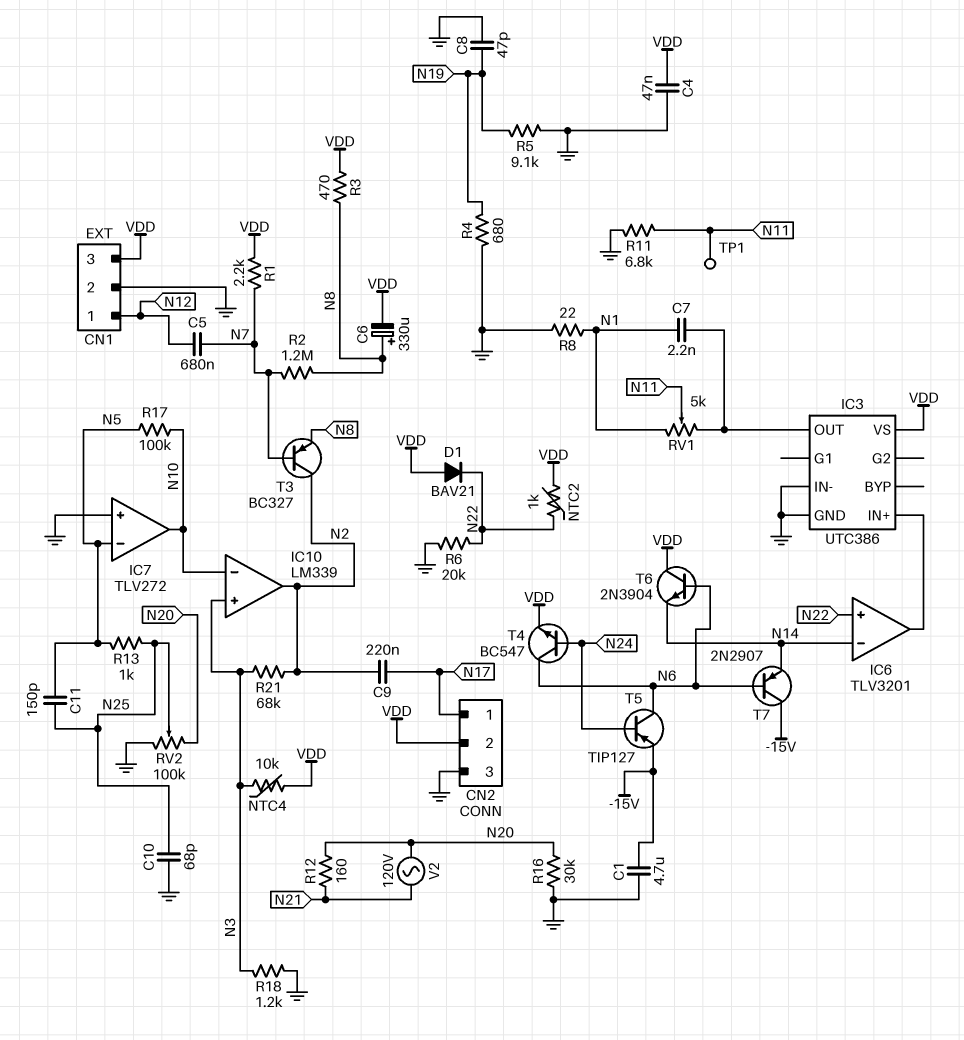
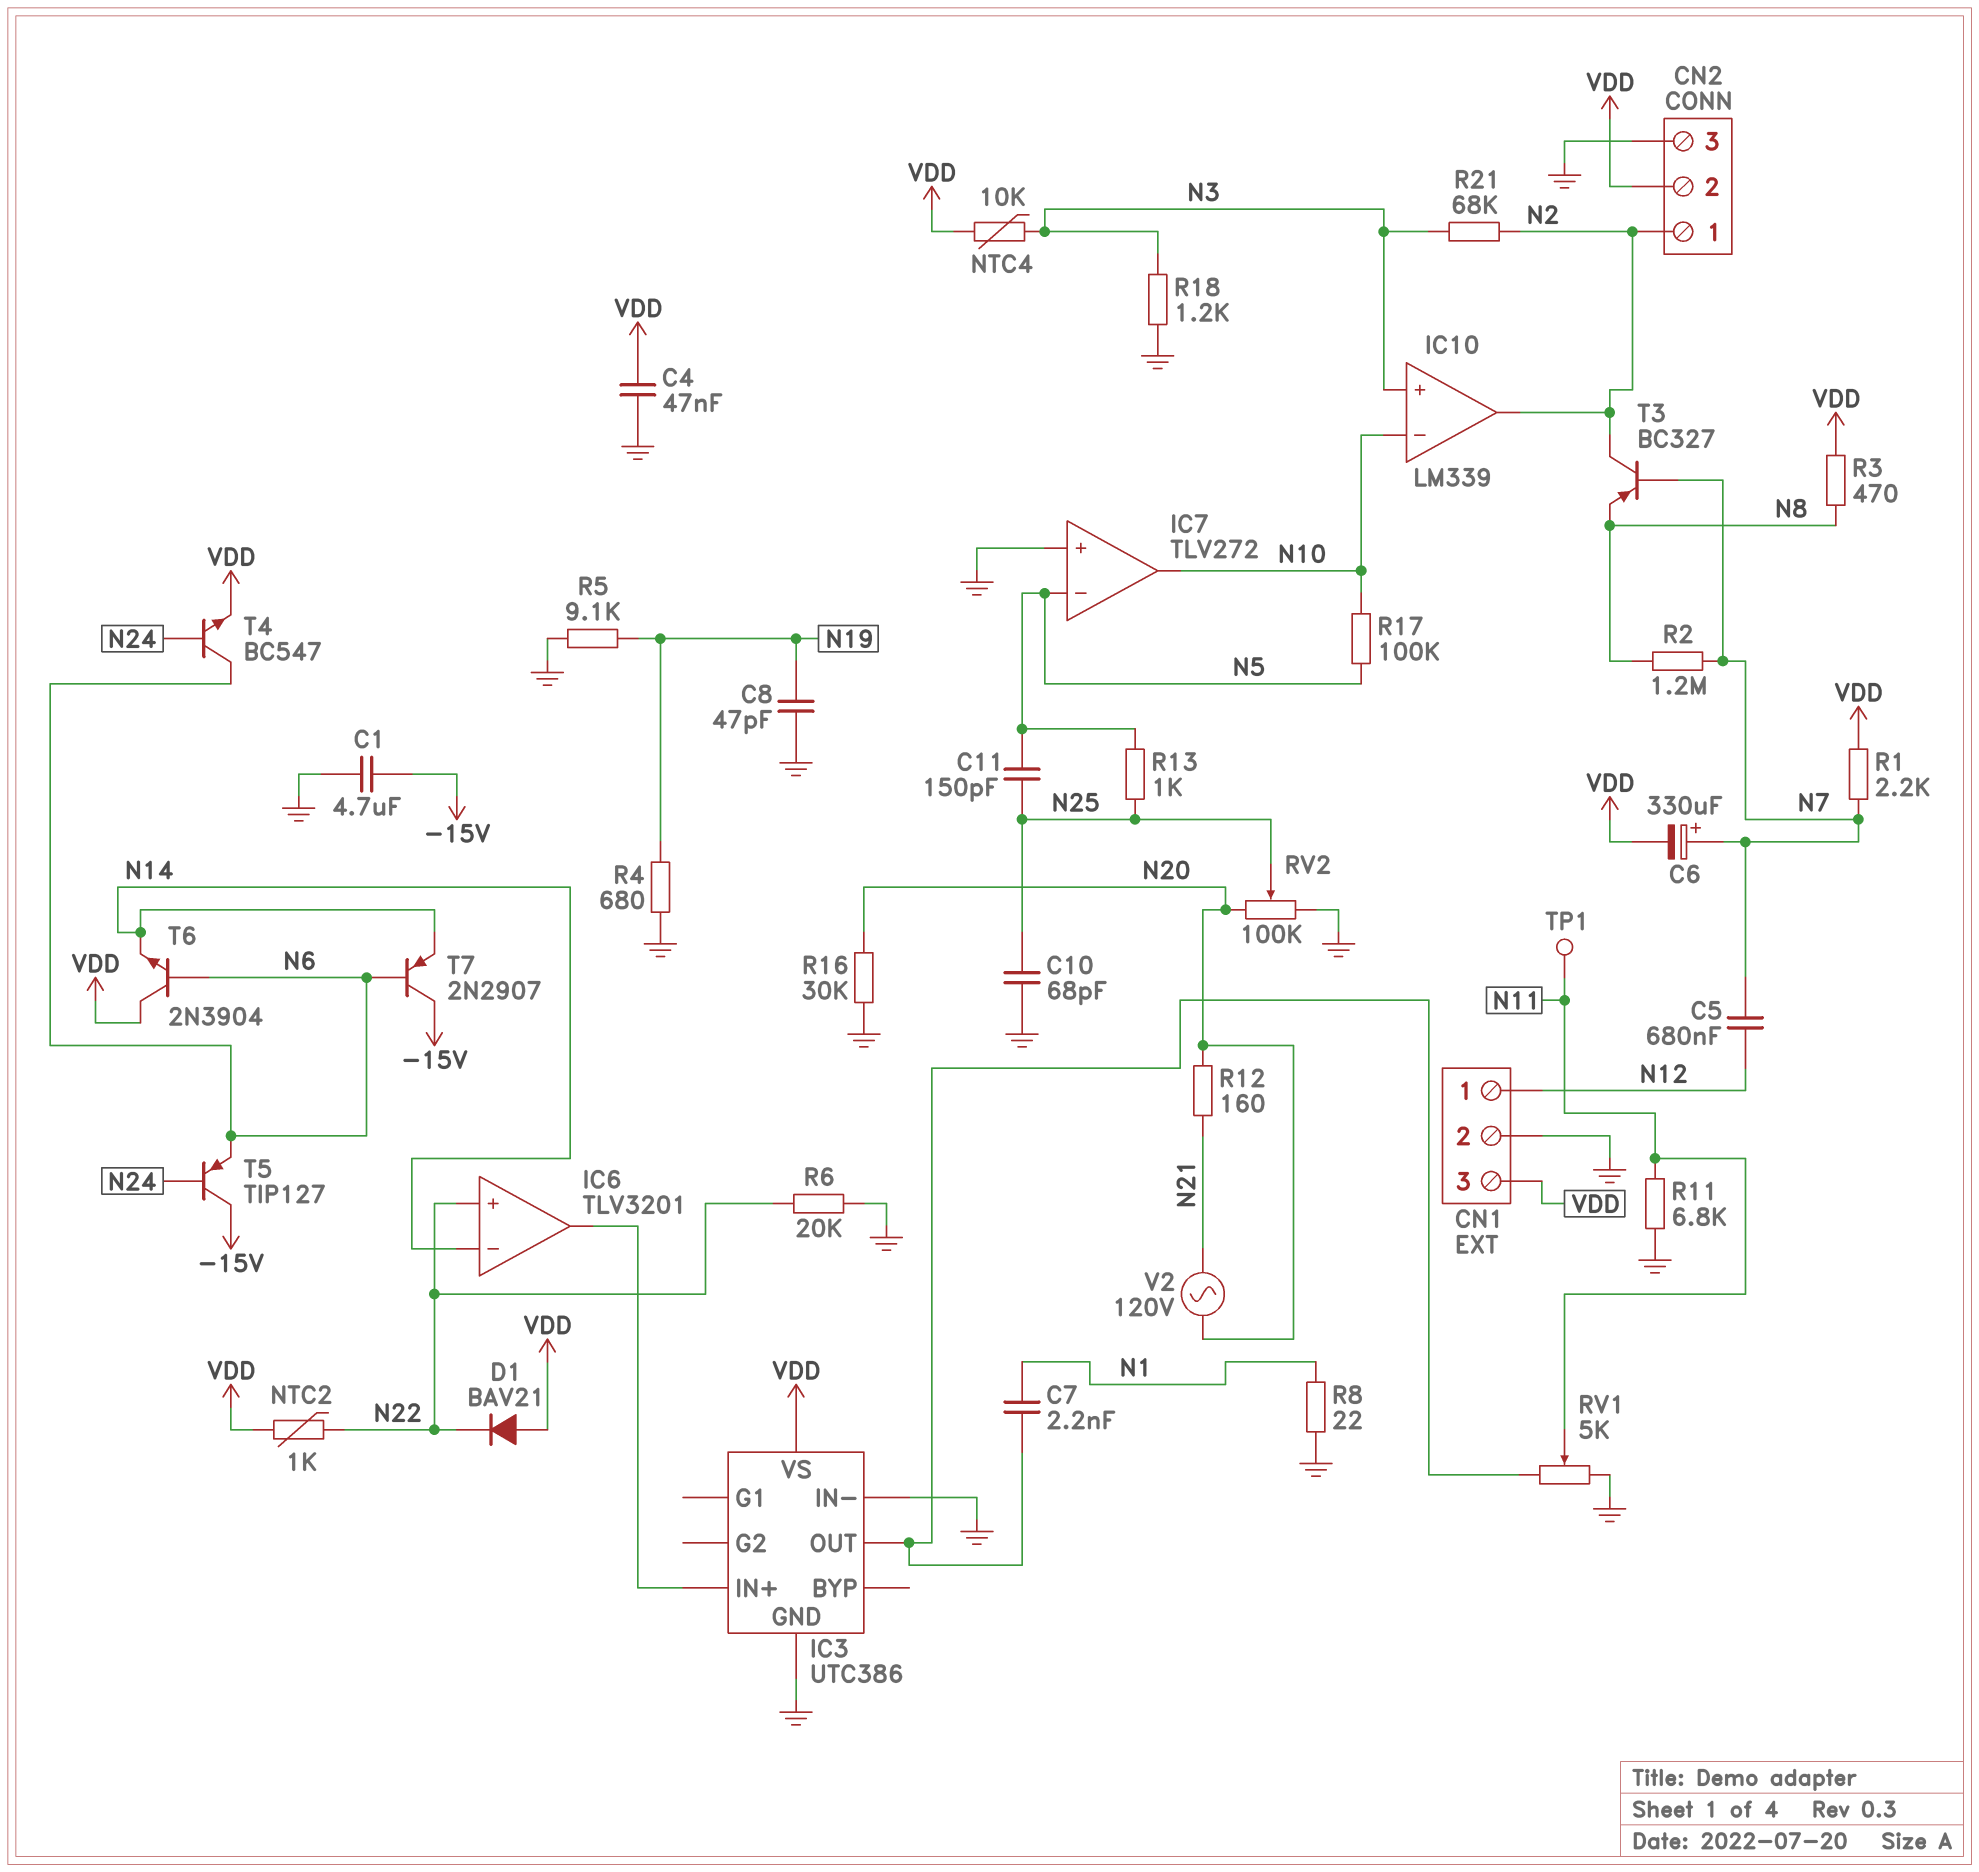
C6: 330uF (plus N8, minus VDD) -> 330uF (plus N7, minus VDD)
C9: 220nF (N2, N17) -> none
CN2 pin 1: N17 -> N2
RV1: 5k (IC3/OUT, N1, wiper N11) -> 5k (GND, IC3/OUT, wiper N11)
T5: PNP TIP127 (B N24, C N6, E -15V) -> PNP TIP127 (B N24, C -15V, E N6)

